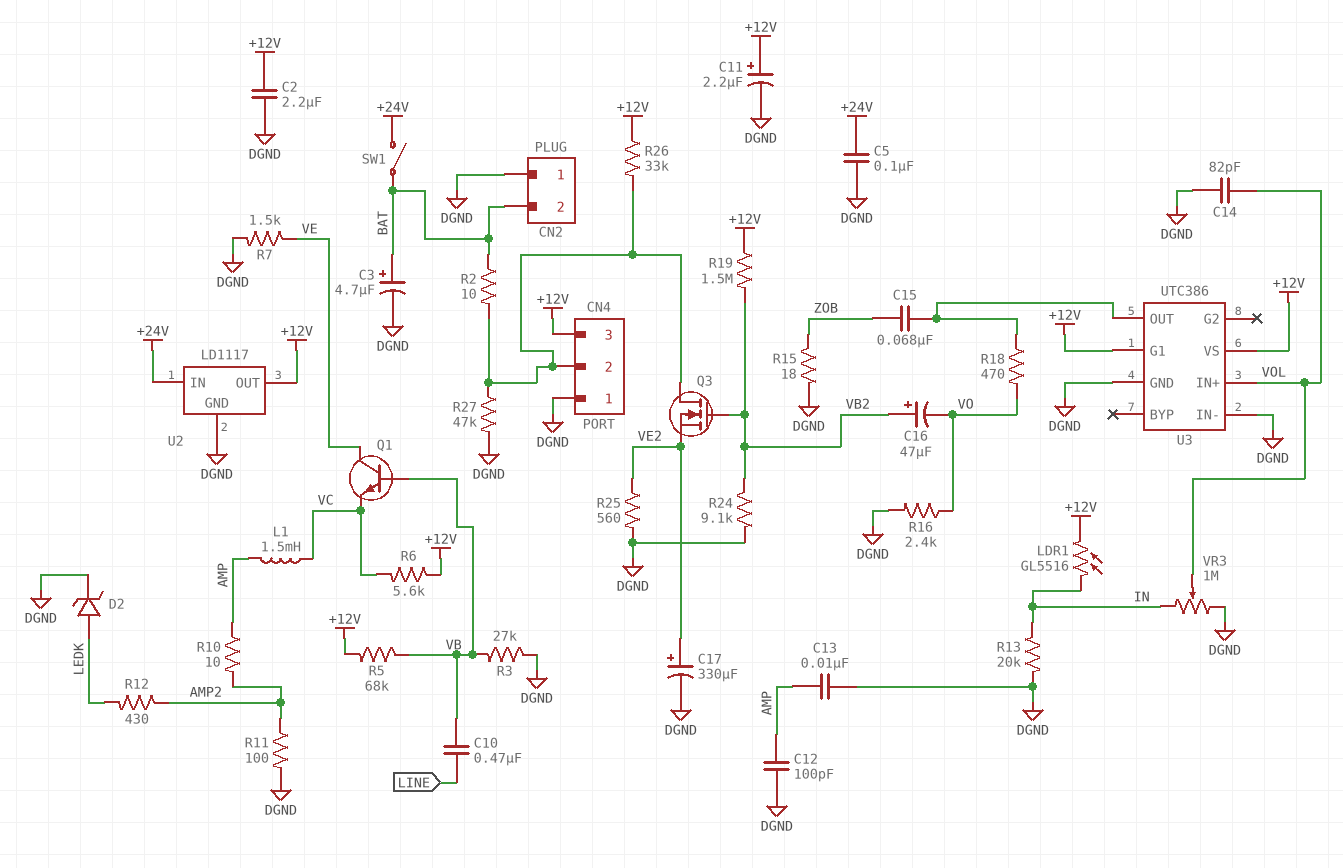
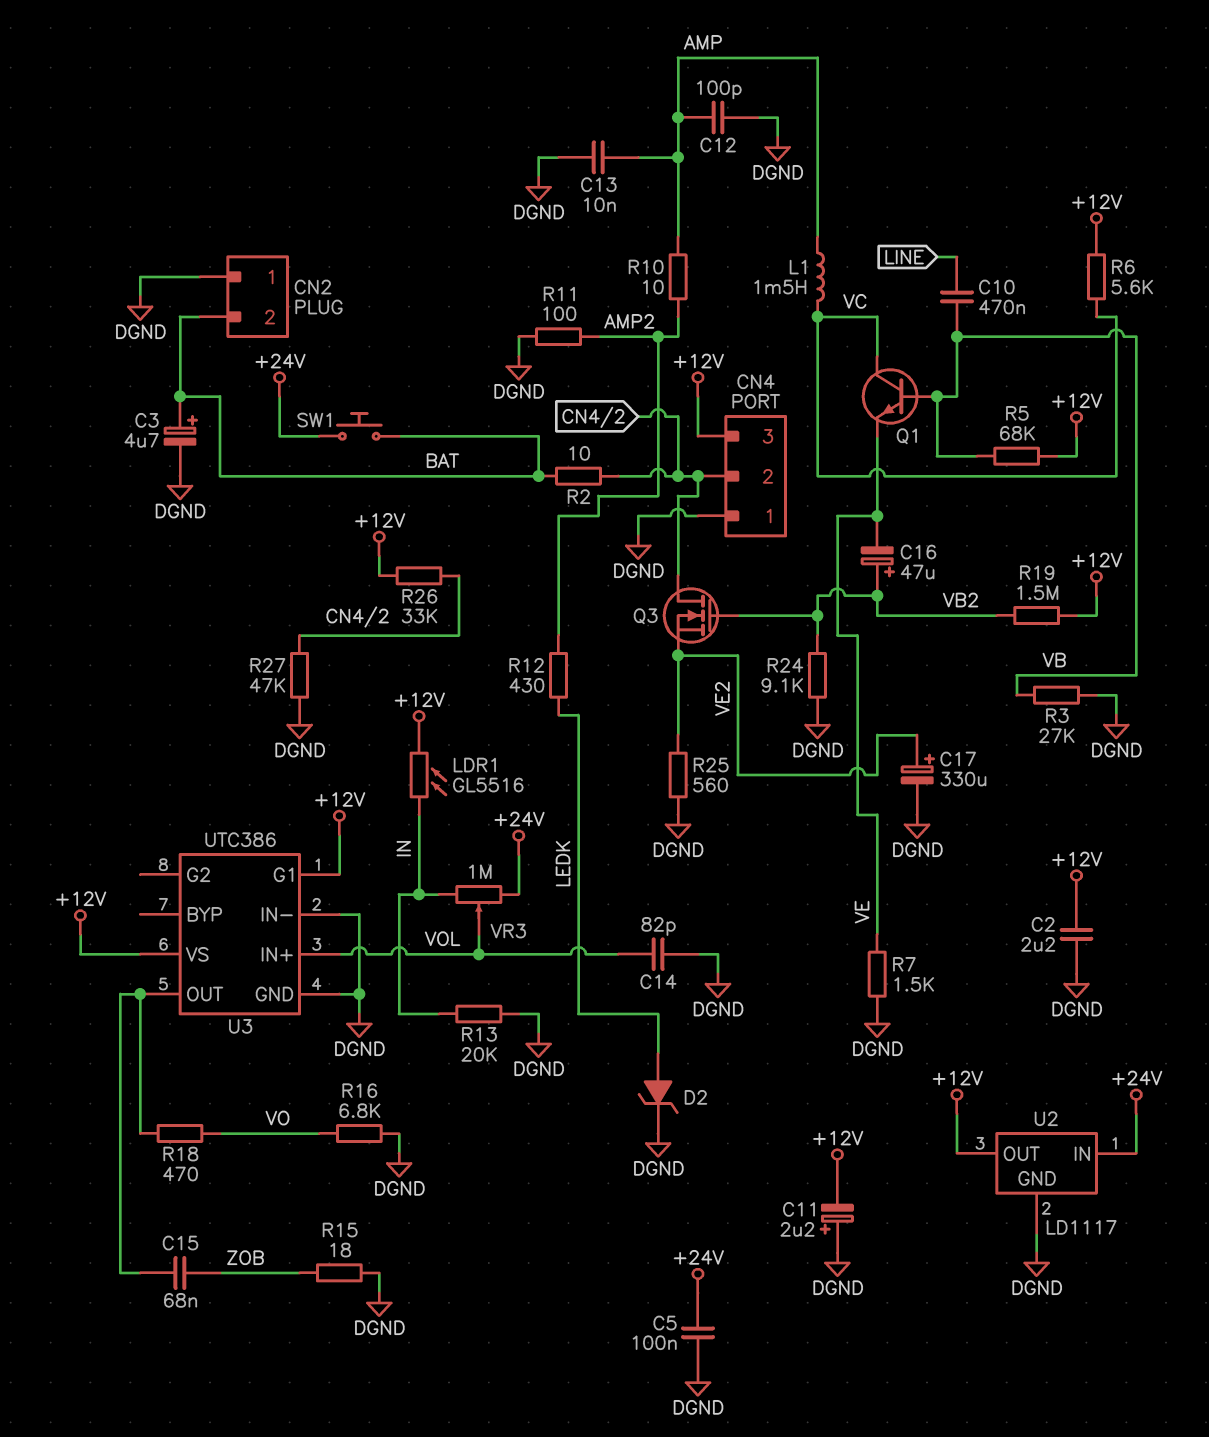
C11: 2.2uF (plus +12V, minus DGND) -> 2.2uF (plus DGND, minus +12V)
C16: 47uF (plus VB2, minus VO) -> 47uF (plus VB2, minus VE)
Q1: NPN (B VB, C VE, E VC) -> NPN (B VB, C VC, E VE)
R16: 2.4k (DGND, VO) -> 6.8k (DGND, VO)
SW1: switch (+24V, BAT) -> button (+24V, BAT)
VR3: 1M (DGND, IN, wiper VOL) -> 1M (+24V, IN, wiper VOL)

